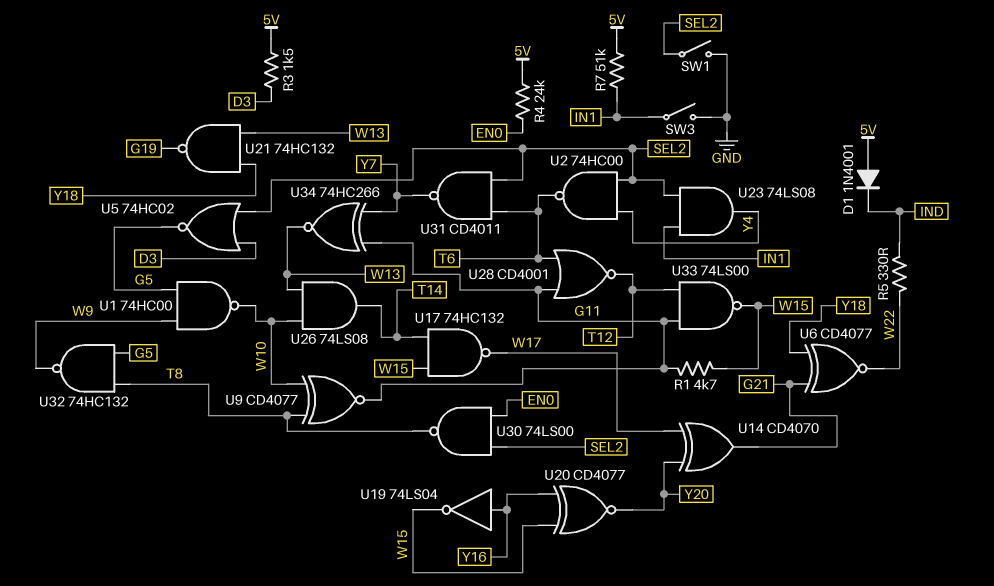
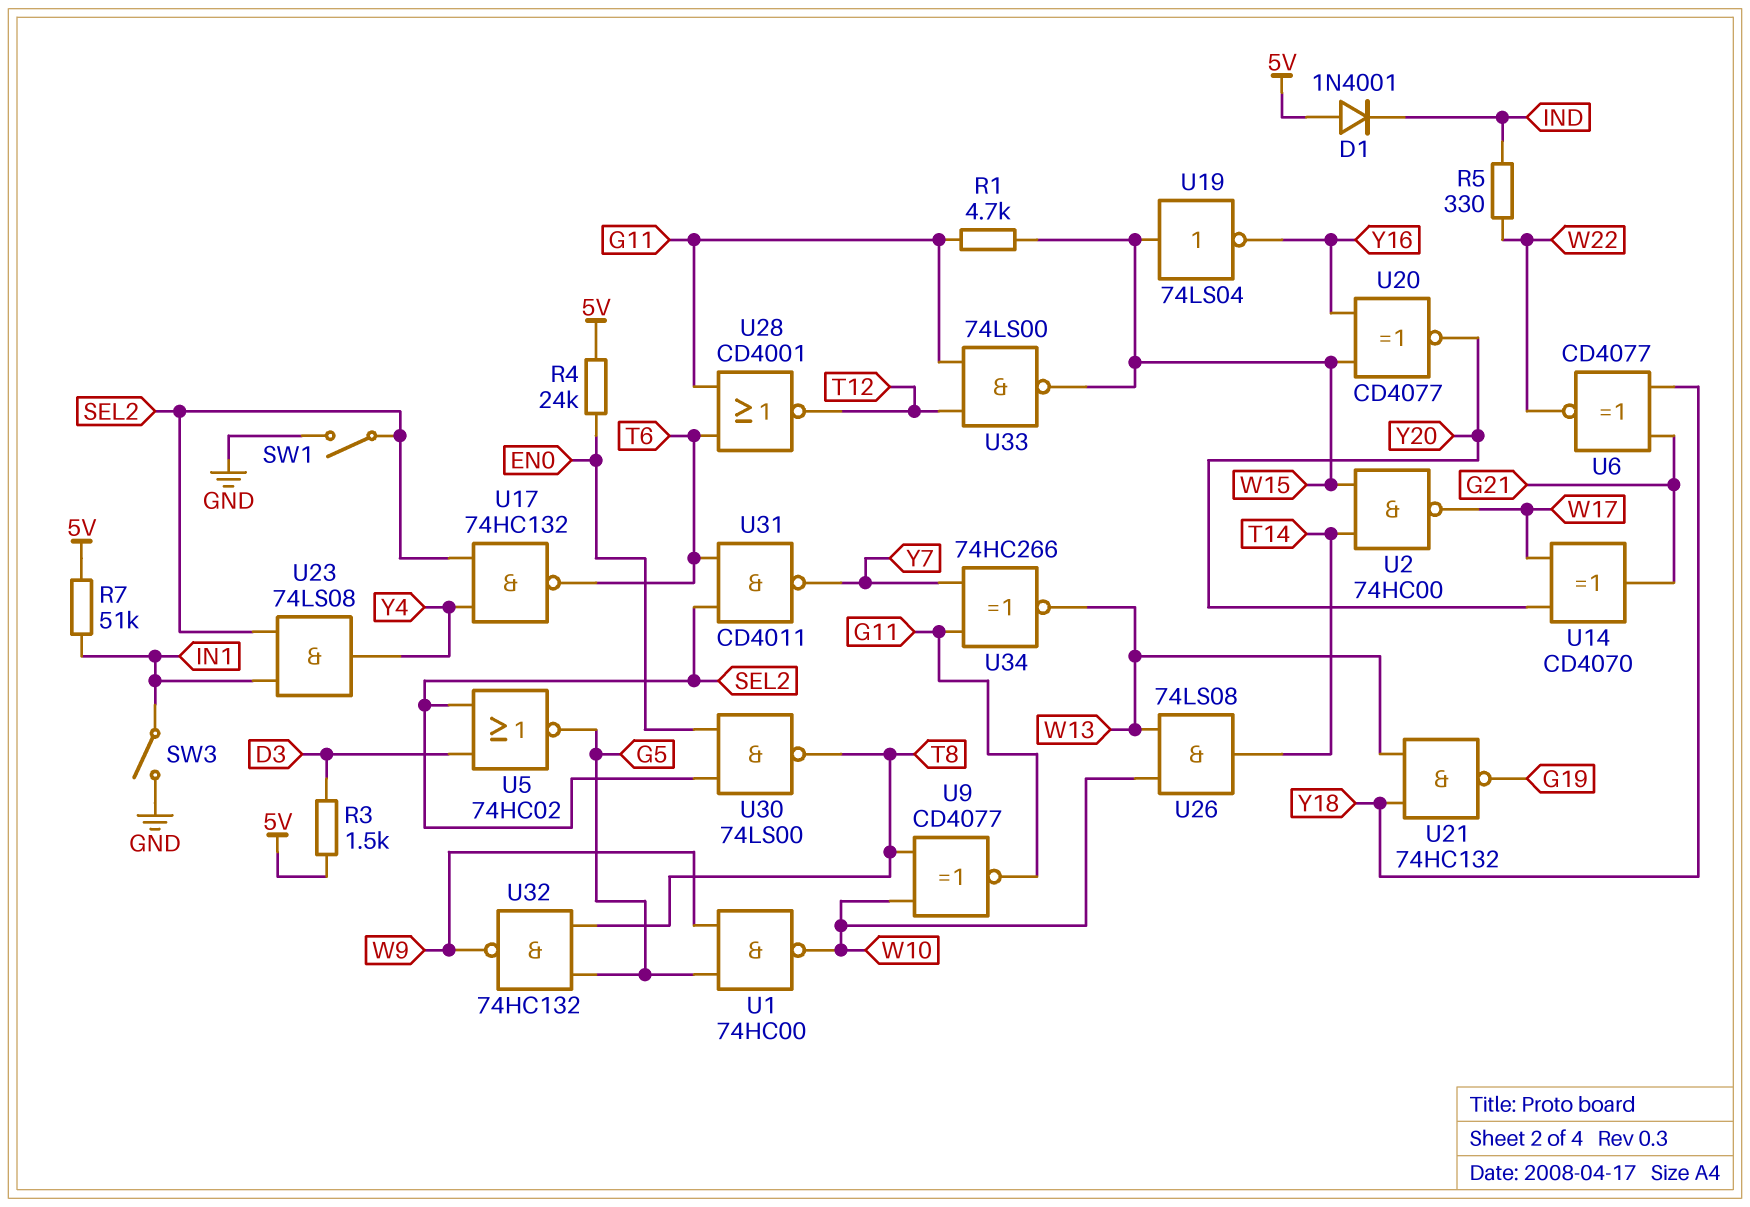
U2: NAND 74HC00 (in SEL2, in Y4, out T6) -> NAND 74HC00 (in T14, in W15, out W17)
U17: NAND 74HC132 (in T14, in W15, out W17) -> NAND 74HC132 (in SEL2, in Y4, out T6)
U19: NOT 74LS04 (in Y16, out W15) -> NOT 74LS04 (in W15, out Y16)

